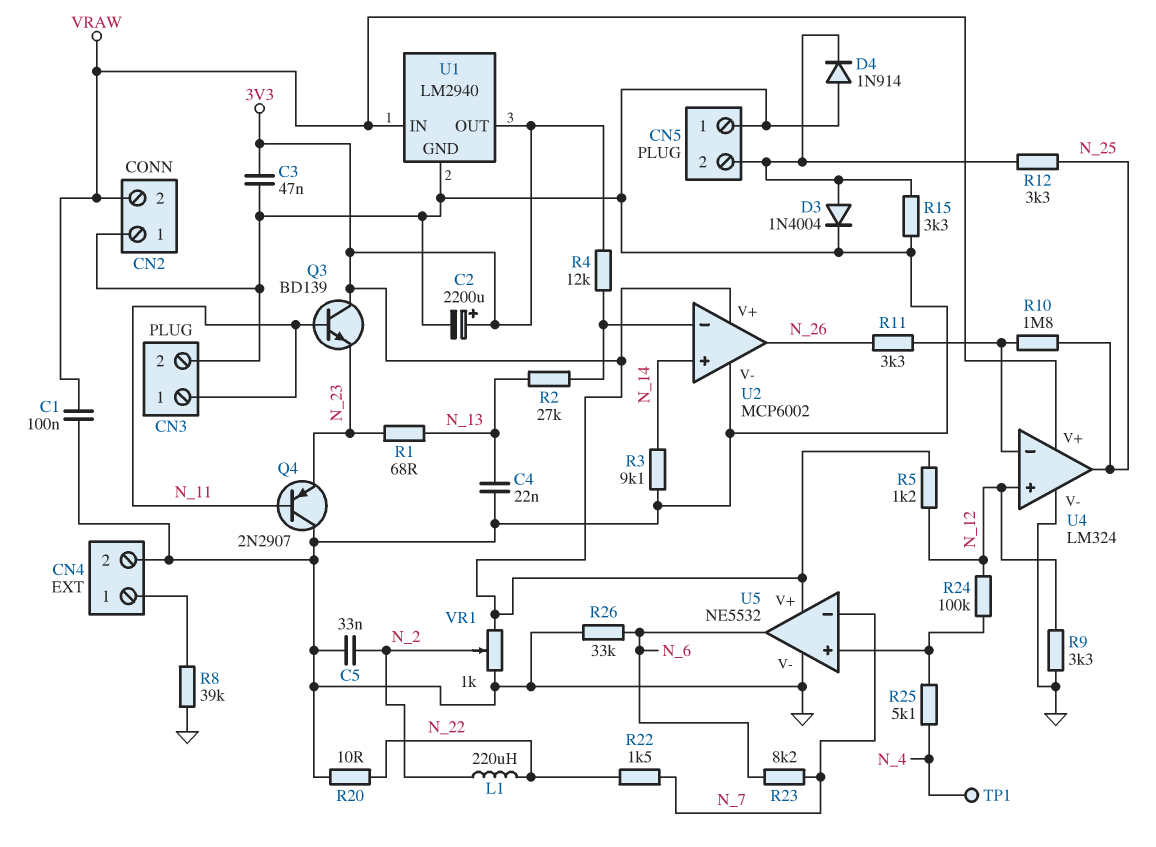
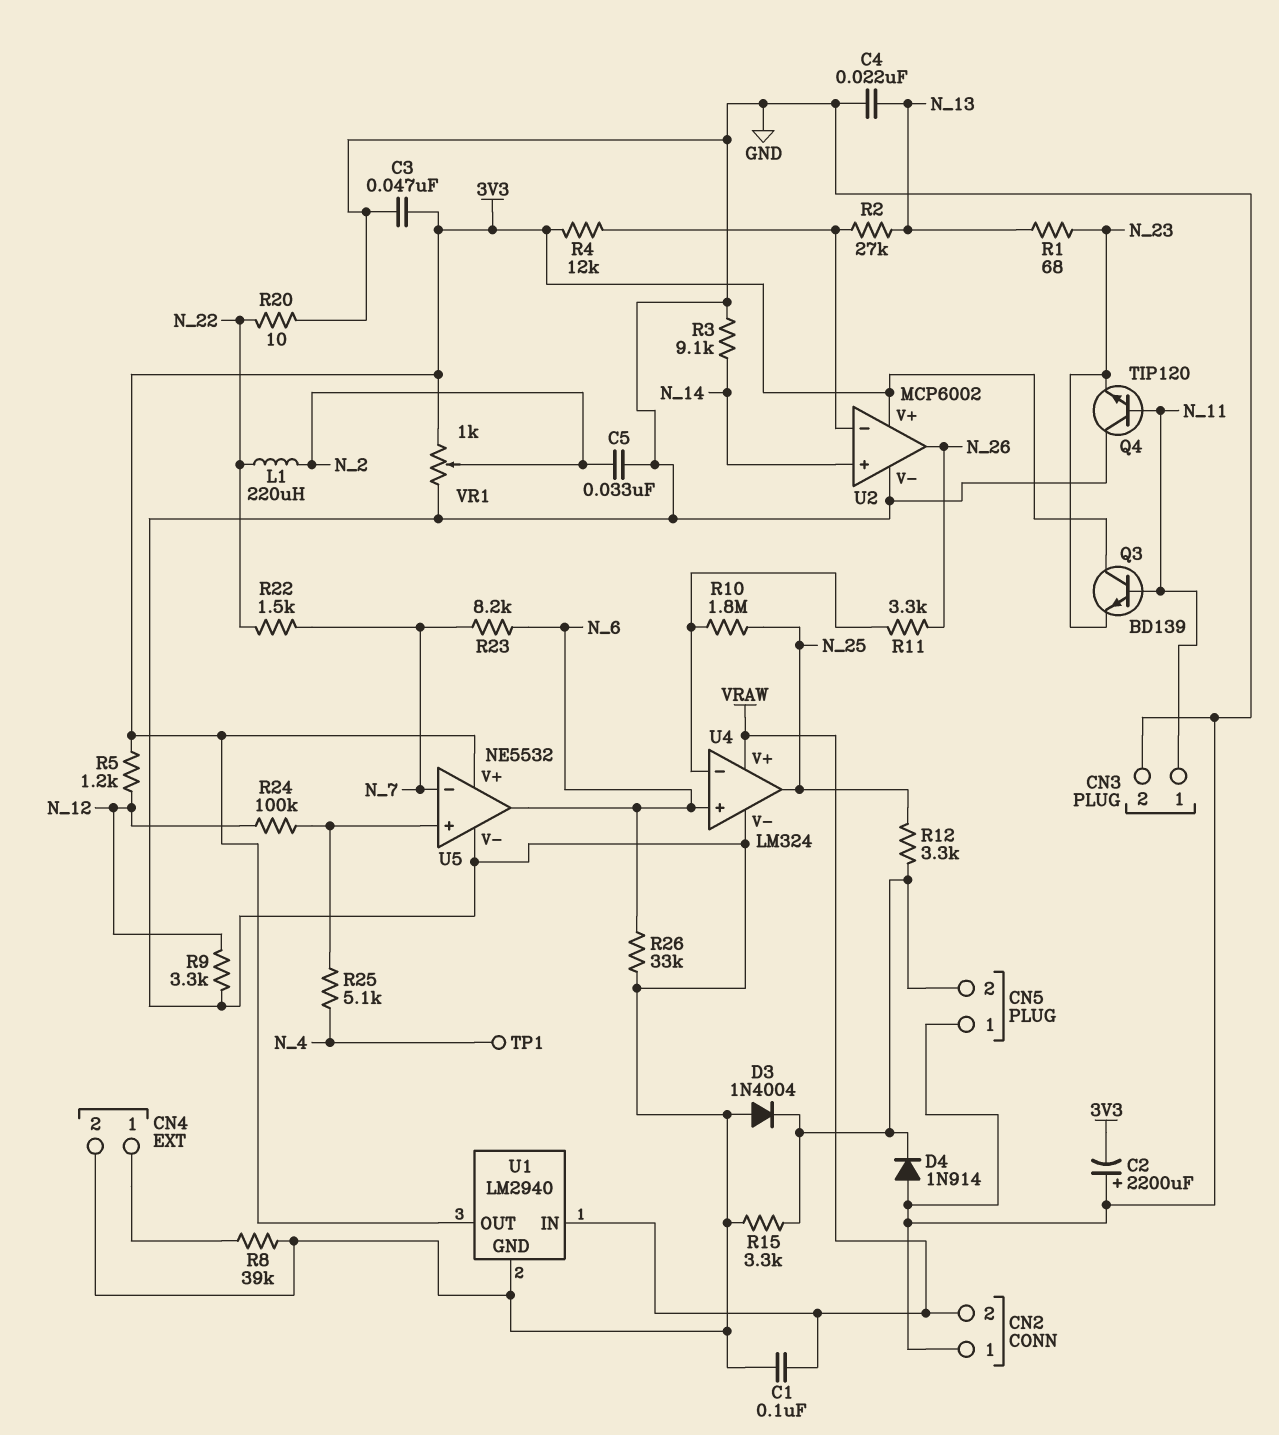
C2: 2200uF (plus 3V3, minus GND) -> 2200uF (plus GND, minus 3V3)
D3: diode 1N4004 (A CN5/2, K GND) -> diode 1N4004 (A GND, K CN5/2)
Q4: PNP 2N2907 (B N_11, C GND, E N_23) -> NPN TIP120 (B N_11, C GND, E N_23)
U4 pin in+: N_12 -> N_6

